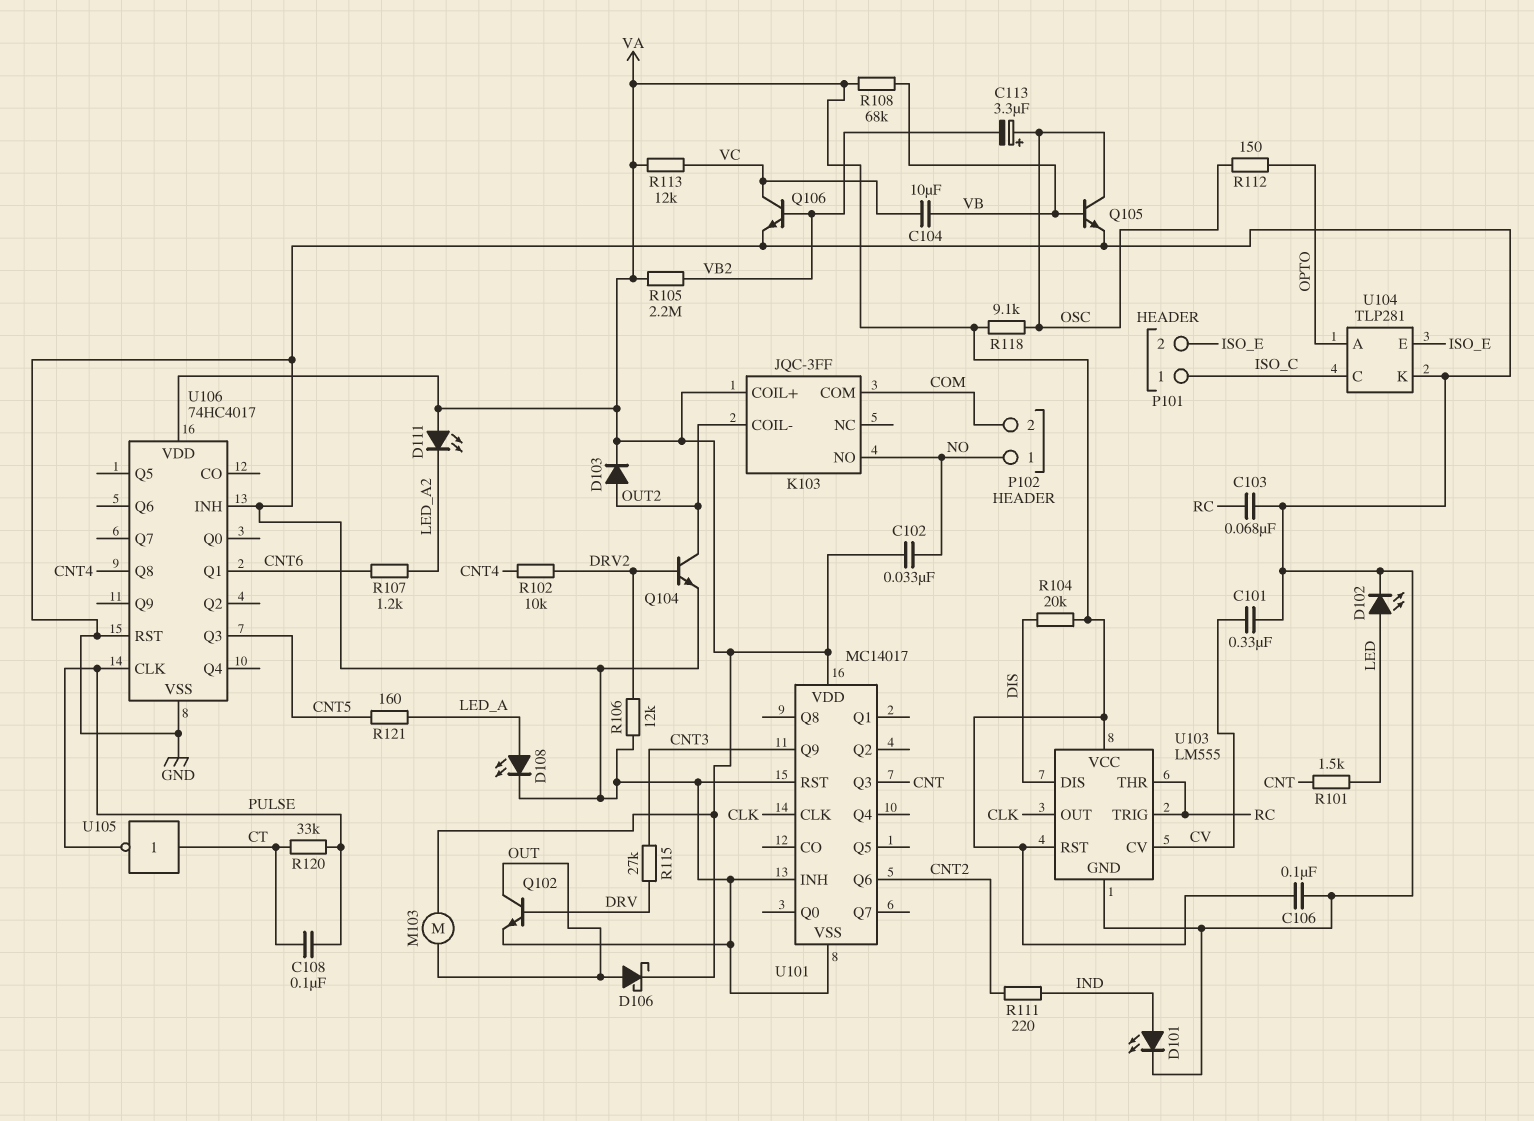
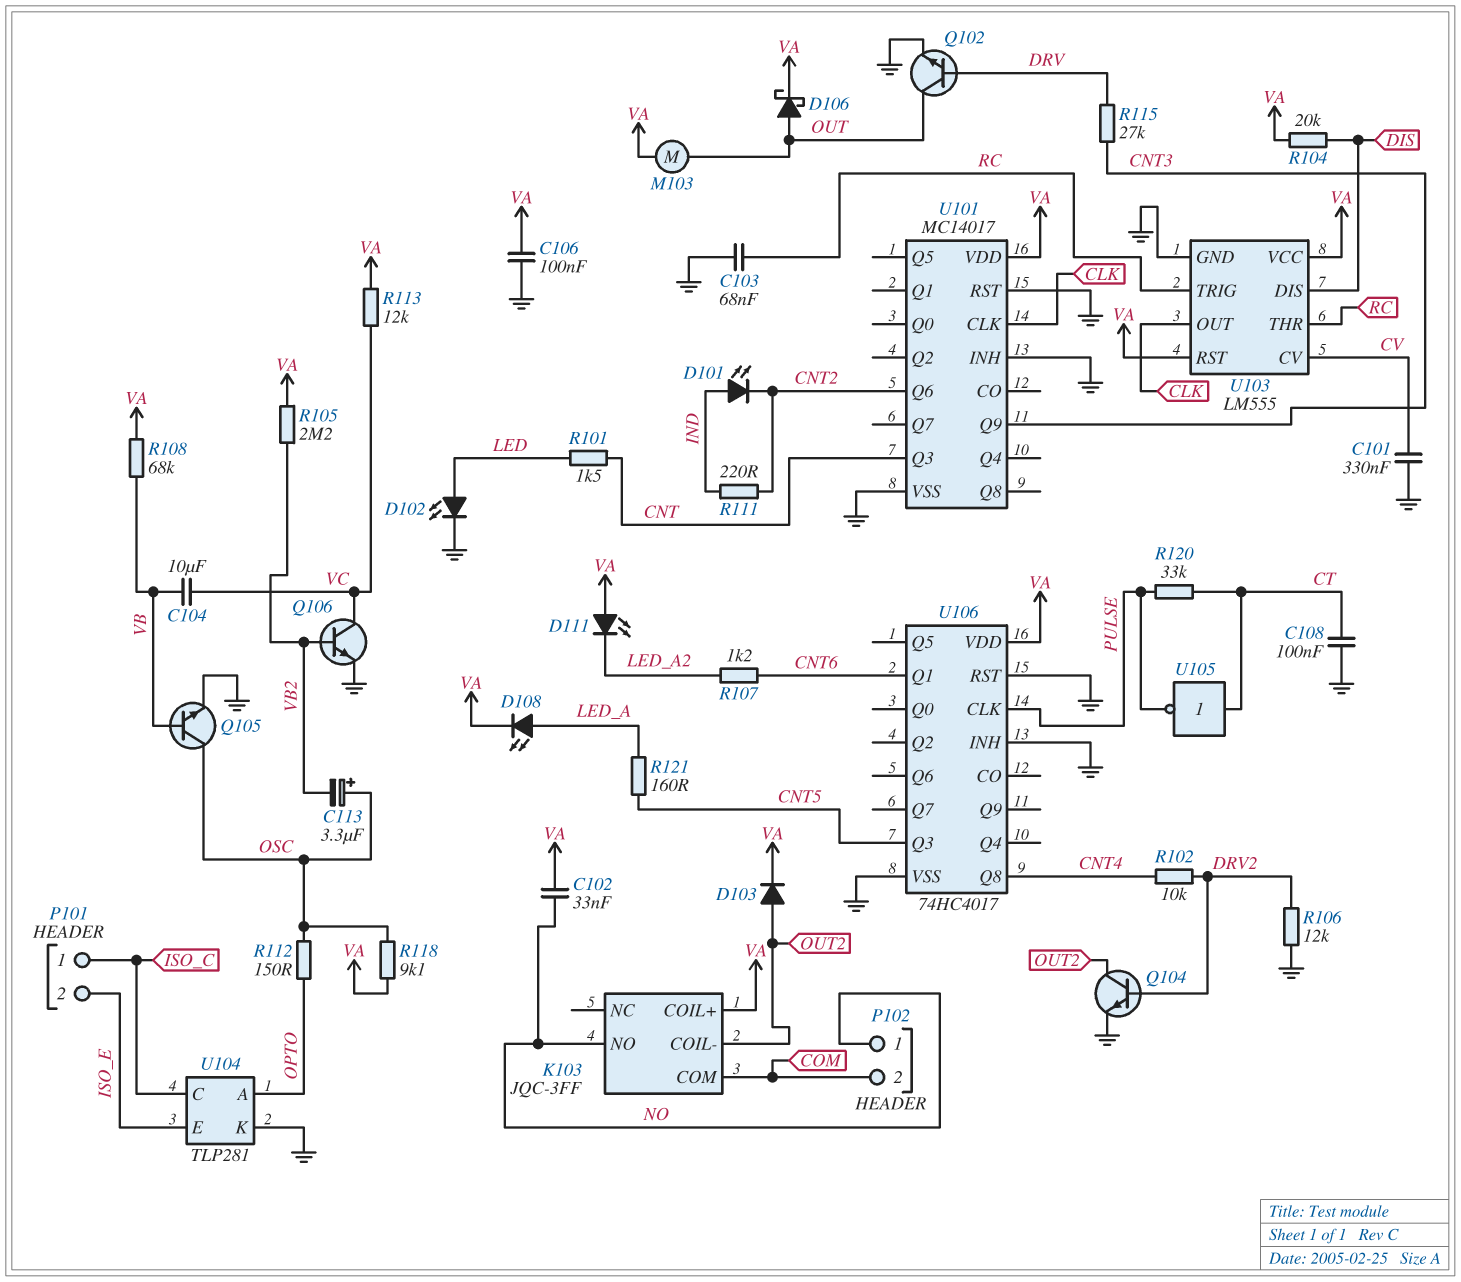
C108: 100nF (CT, PULSE) -> 100nF (CT, GND)
D101: LED (A IND, K GND) -> LED (A IND, K CNT2)
D108: LED (A LED_A, K GND) -> LED (A LED_A, K VA)

